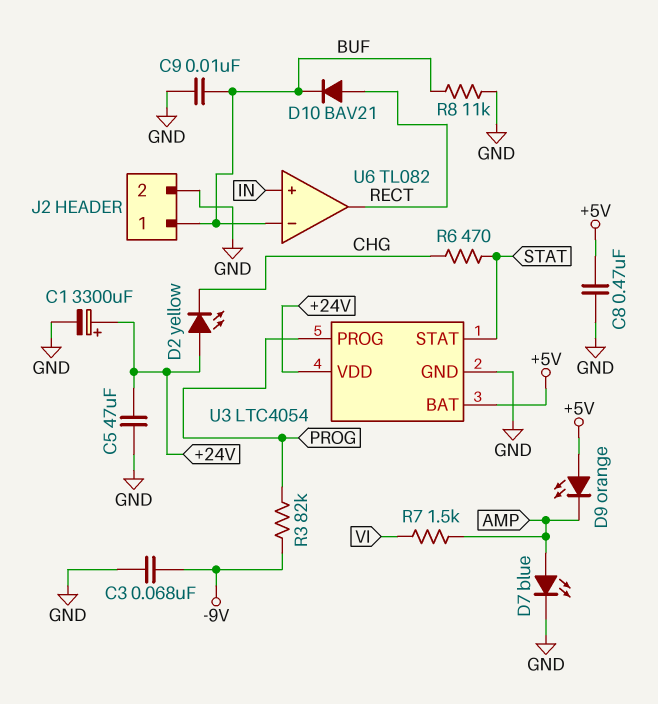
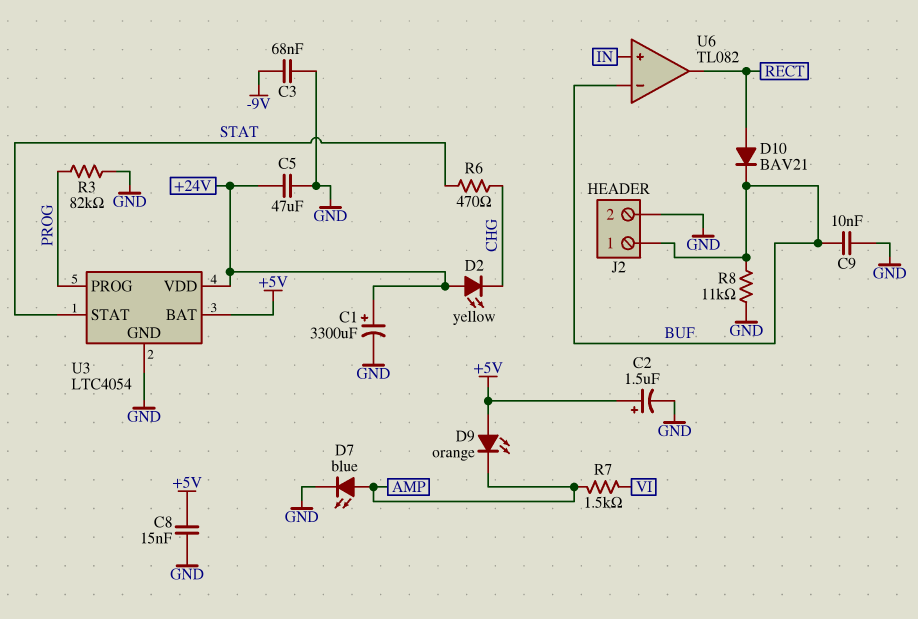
C2: none -> 1.5uF (plus +5V, minus GND)
C8: 470nF (+5V, GND) -> 15nF (+5V, GND)
R3: 82k (-9V, PROG) -> 82k (GND, PROG)

